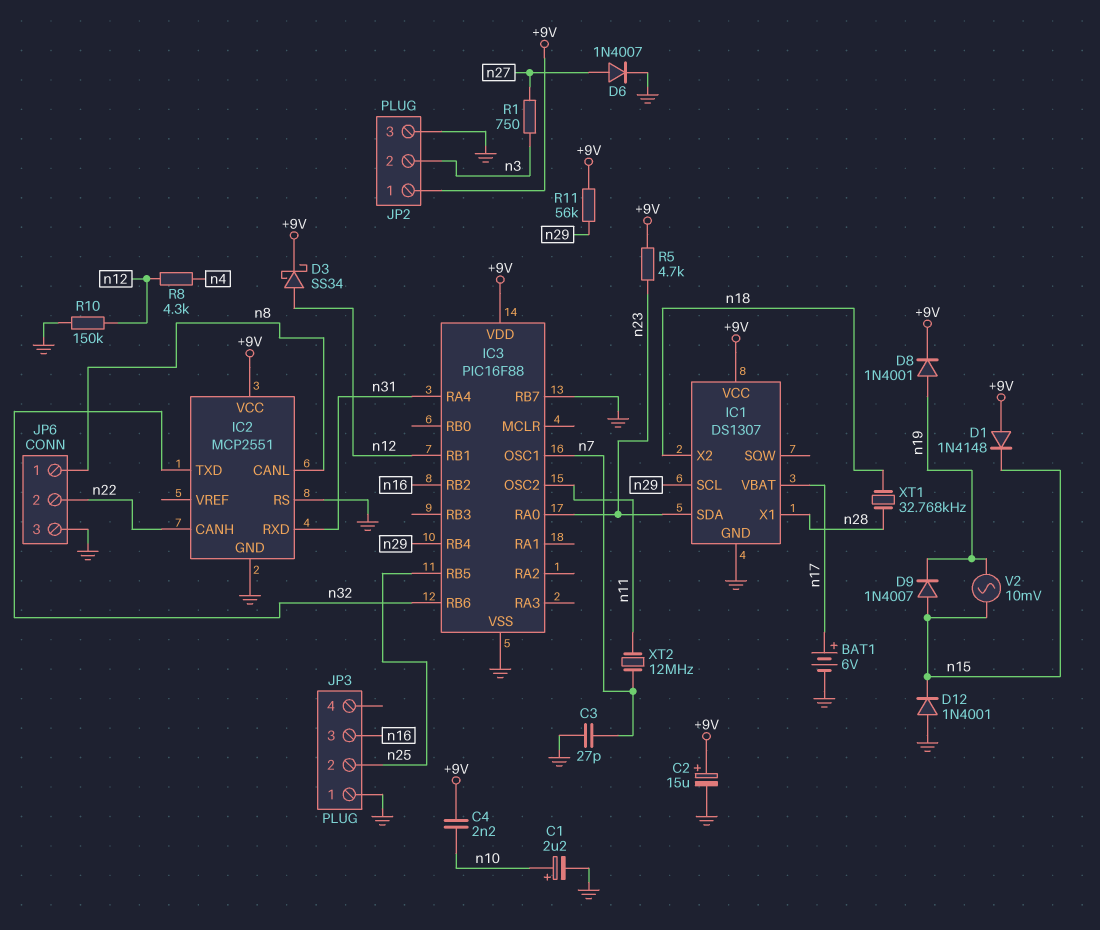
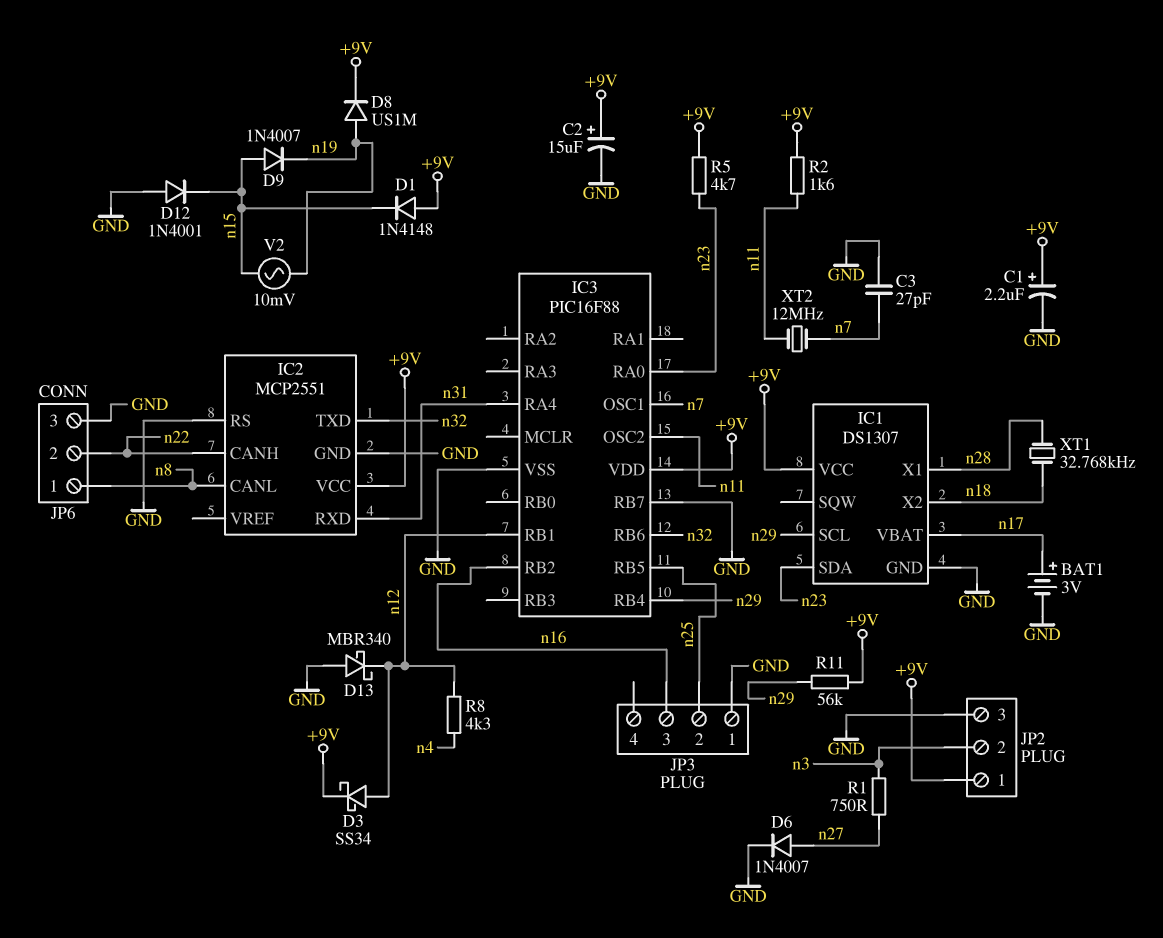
BAT1: 6V (plus n17, minus GND) -> 3V (plus n17, minus GND)
C1: 2.2uF (plus n10, minus GND) -> 2.2uF (plus +9V, minus GND)
C4: 2.2nF (+9V, n10) -> none
D8: diode 1N4001 (A n19, K +9V) -> diode US1M (A n19, K +9V)
D13: none -> schottky MBR340 (A GND, K n12)
R2: none -> 1.6k (+9V, n11)
R10: 150k (GND, n12) -> none

